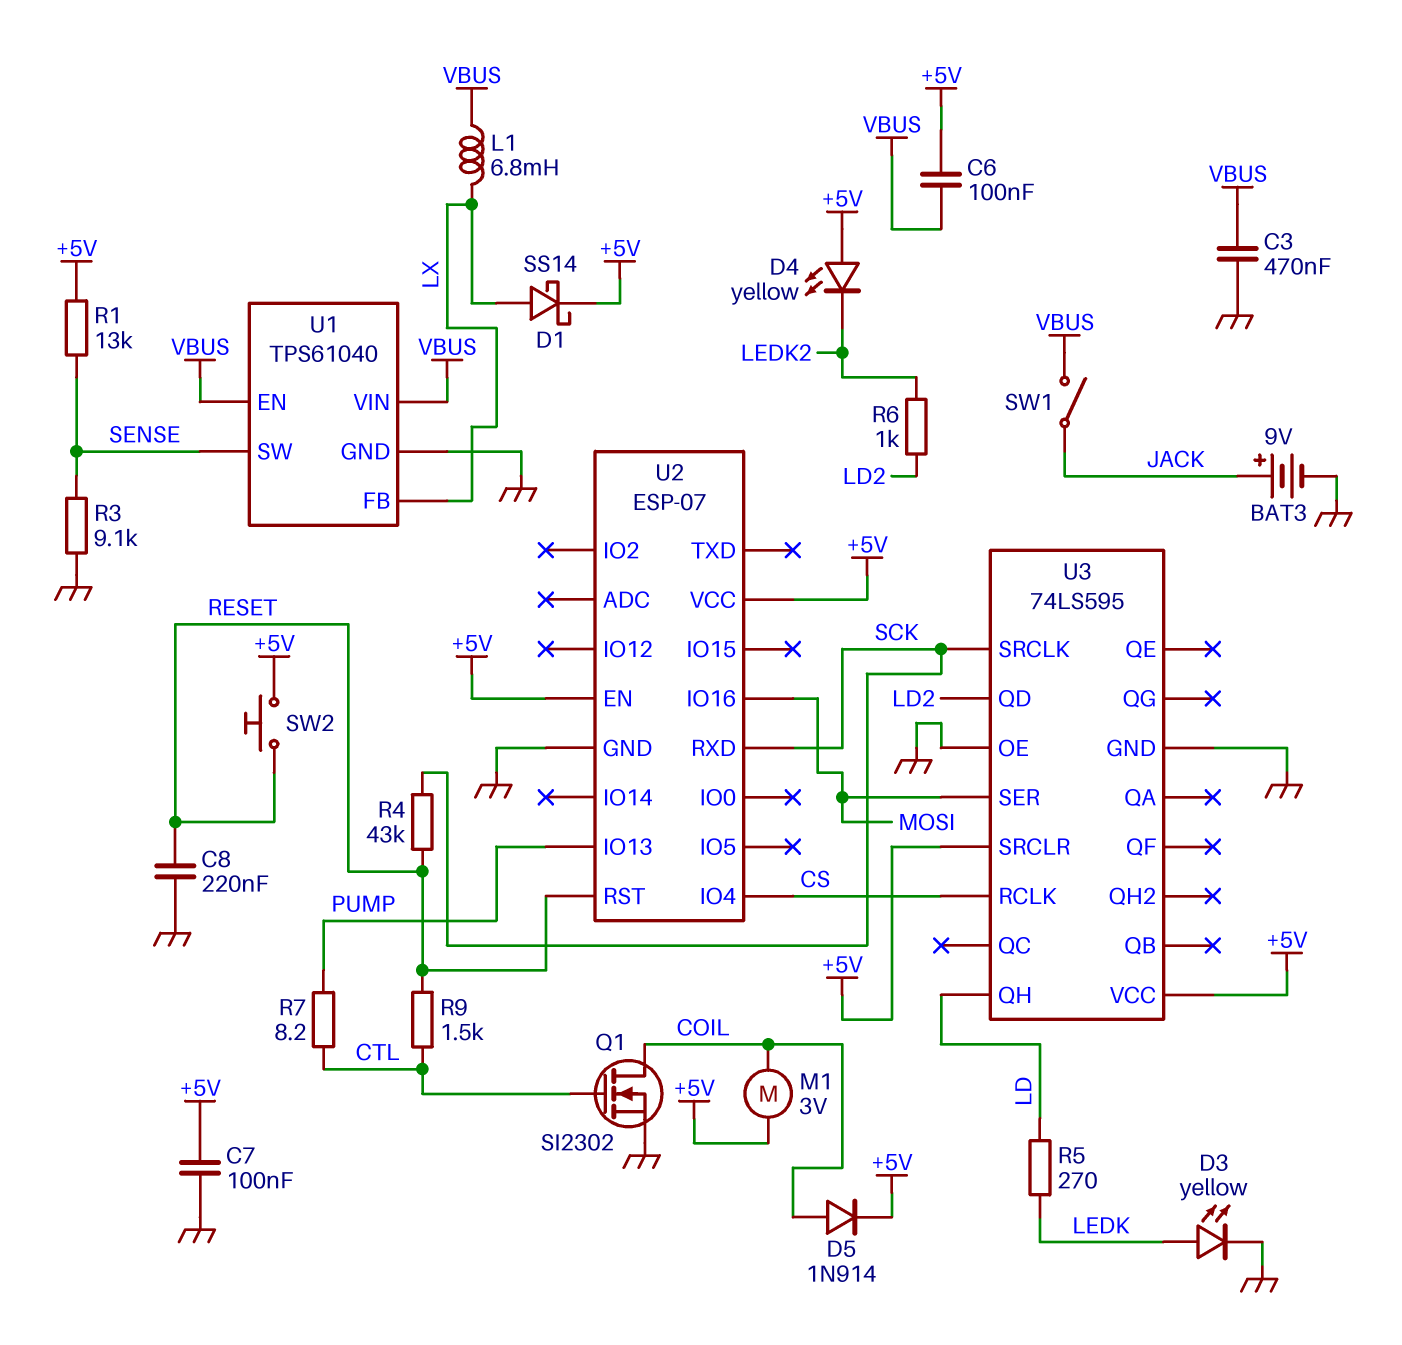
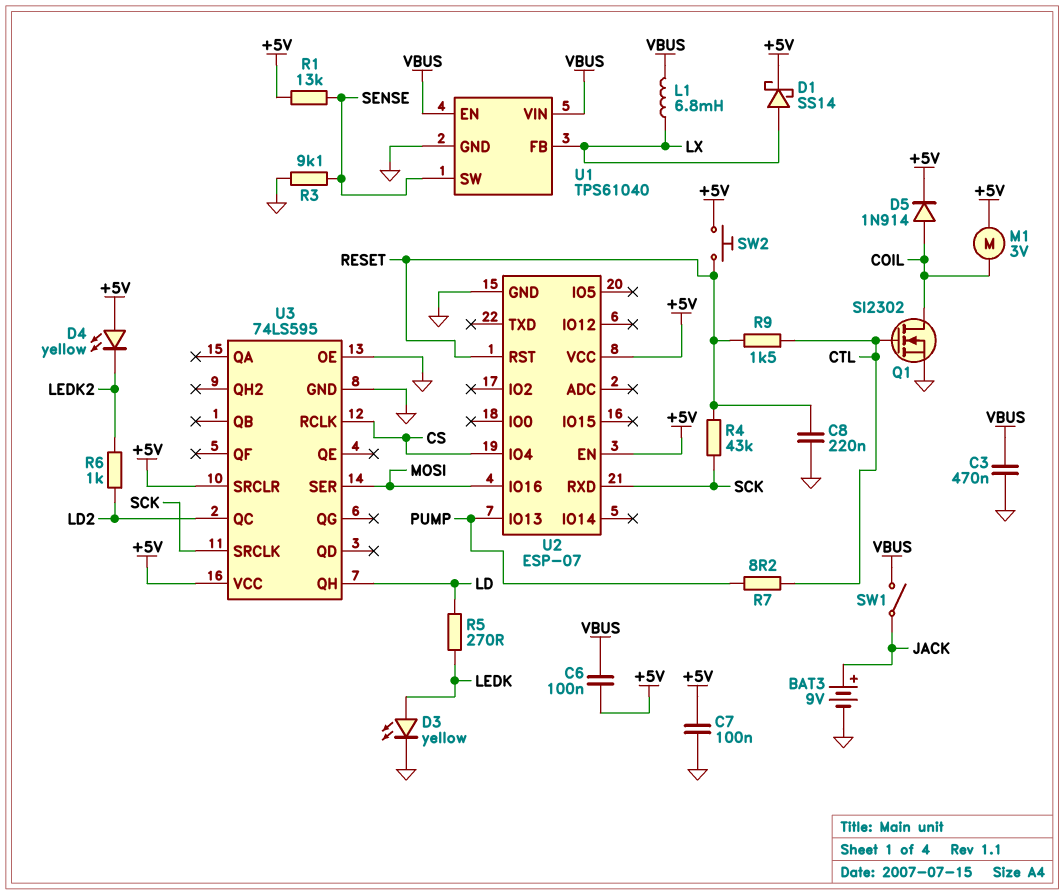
U3 pin QC: none -> LD2
U3 pin QD: LD2 -> none

